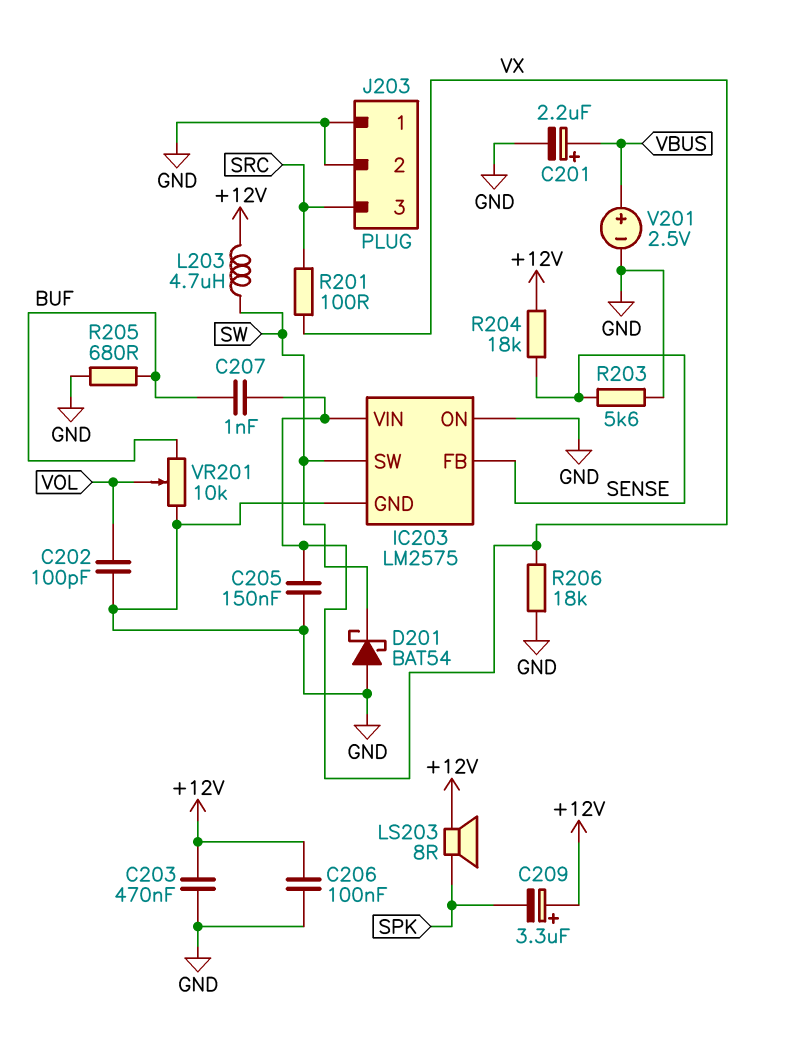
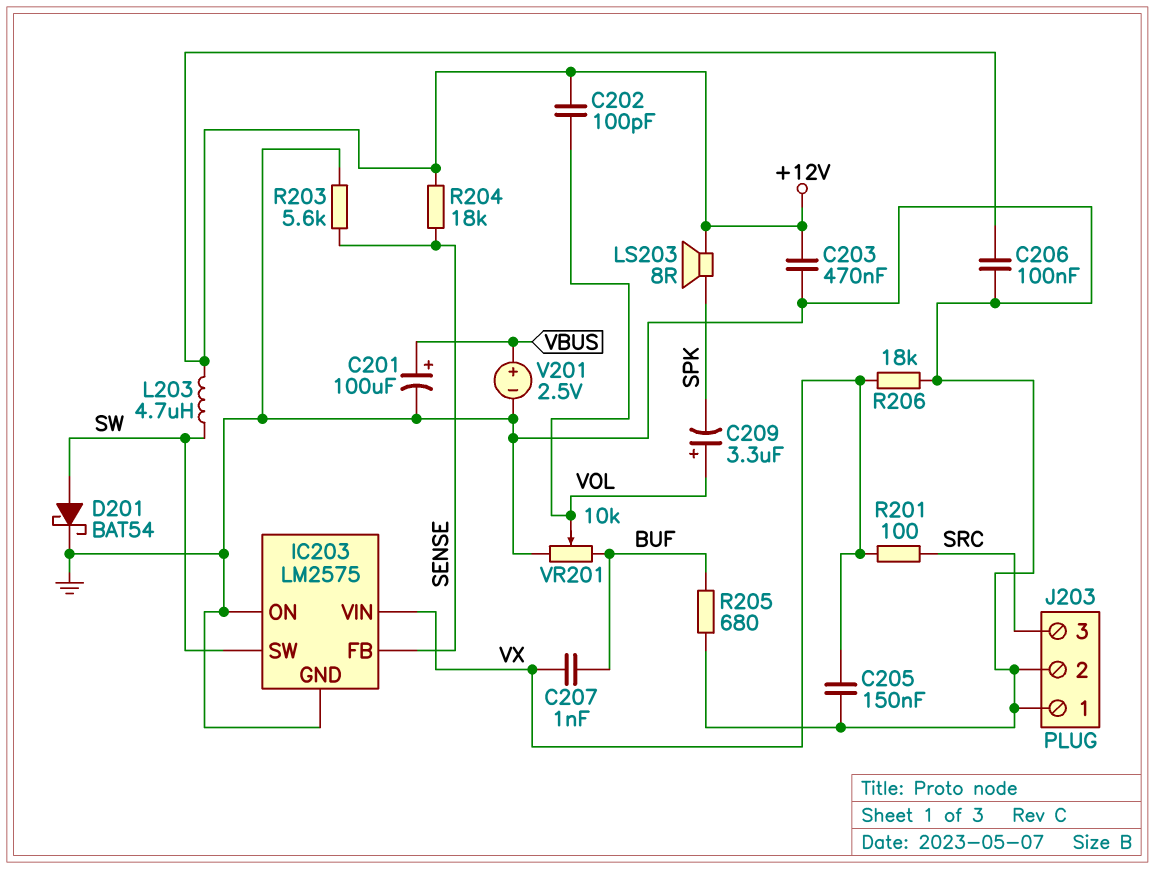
C201: 2.2uF (plus VBUS, minus GND) -> 100uF (plus VBUS, minus GND)
C202: 100pF (GND, VOL) -> 100pF (+12V, VOL)
C209: 3.3uF (plus +12V, minus SPK) -> 3.3uF (plus VOL, minus SPK)
D201: schottky BAT54 (A GND, K SW) -> schottky BAT54 (A SW, K GND)

